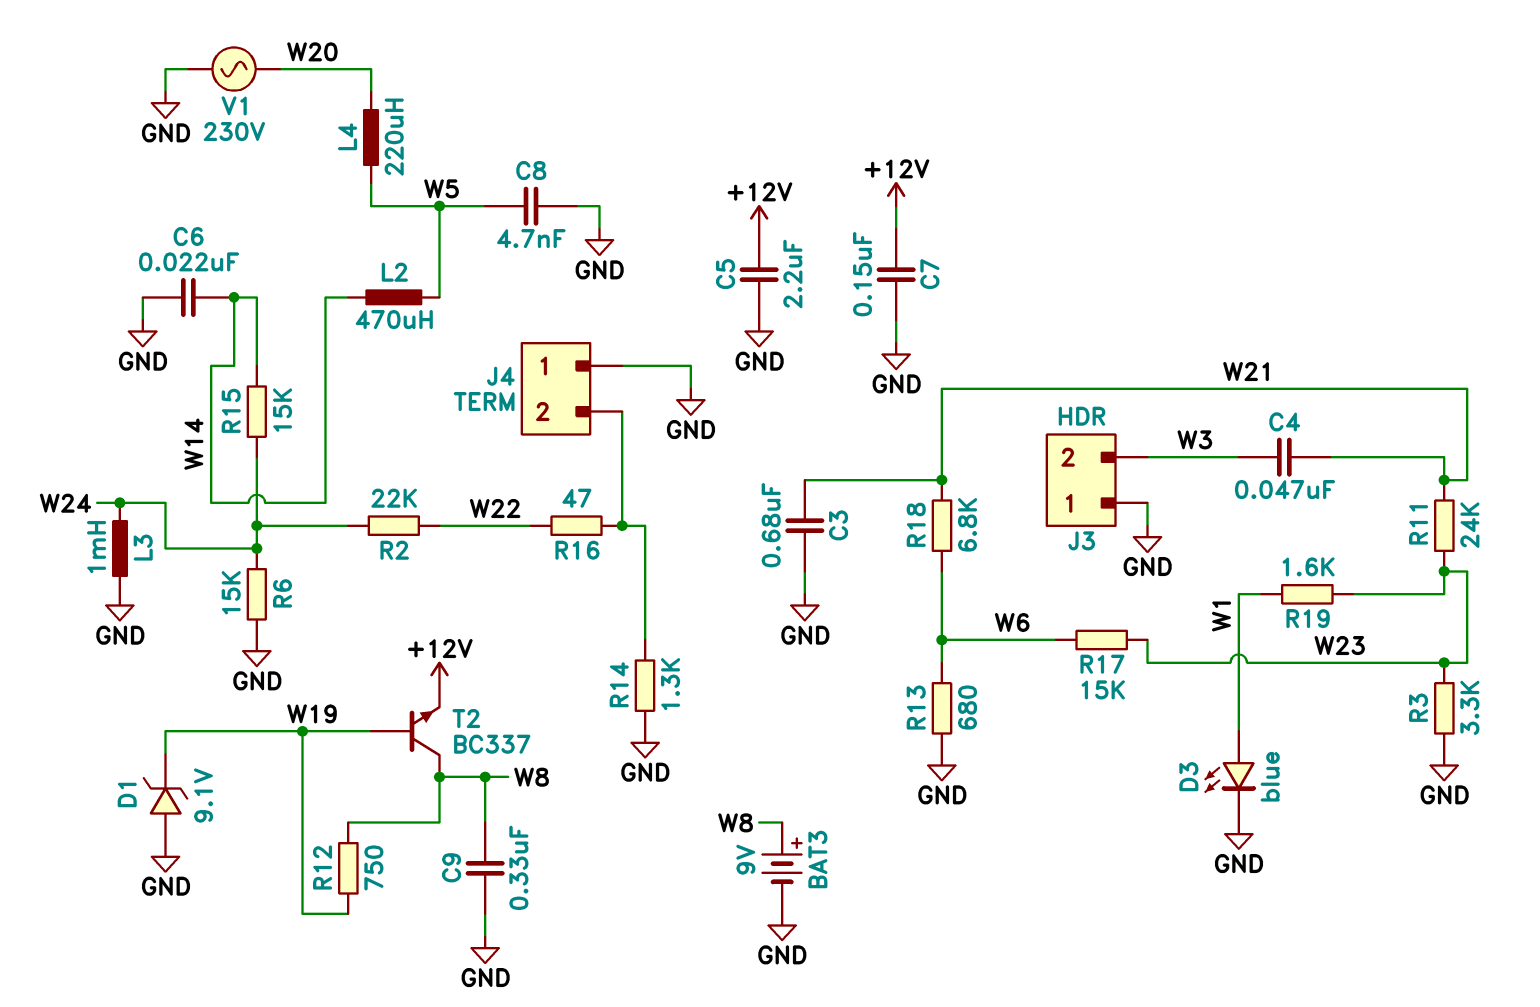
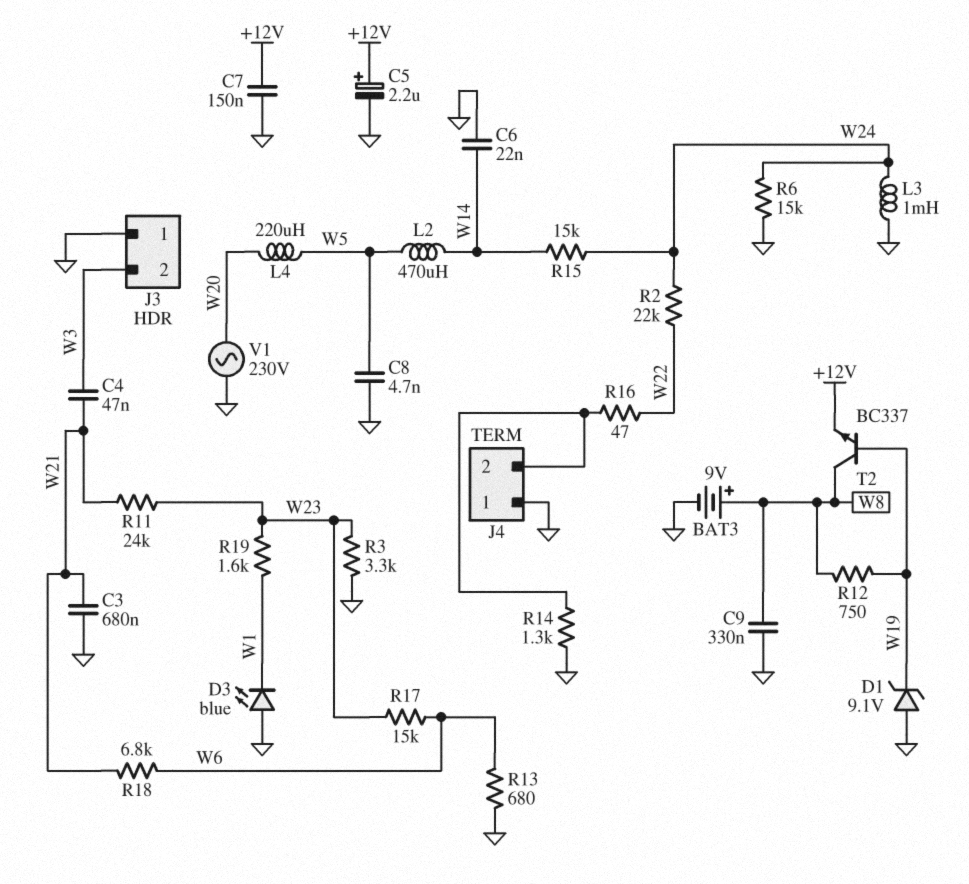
C5: 2.2uF (+12V, GND) -> 2.2uF (plus +12V, minus GND)
D3: LED blue (A W1, K GND) -> LED blue (A GND, K W1)

